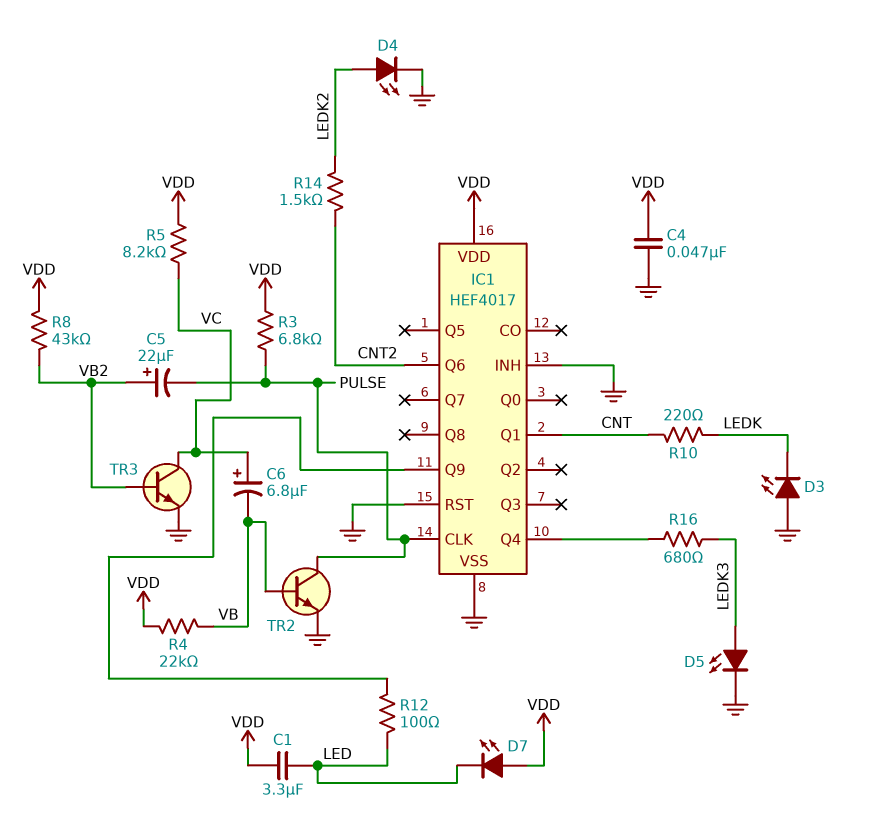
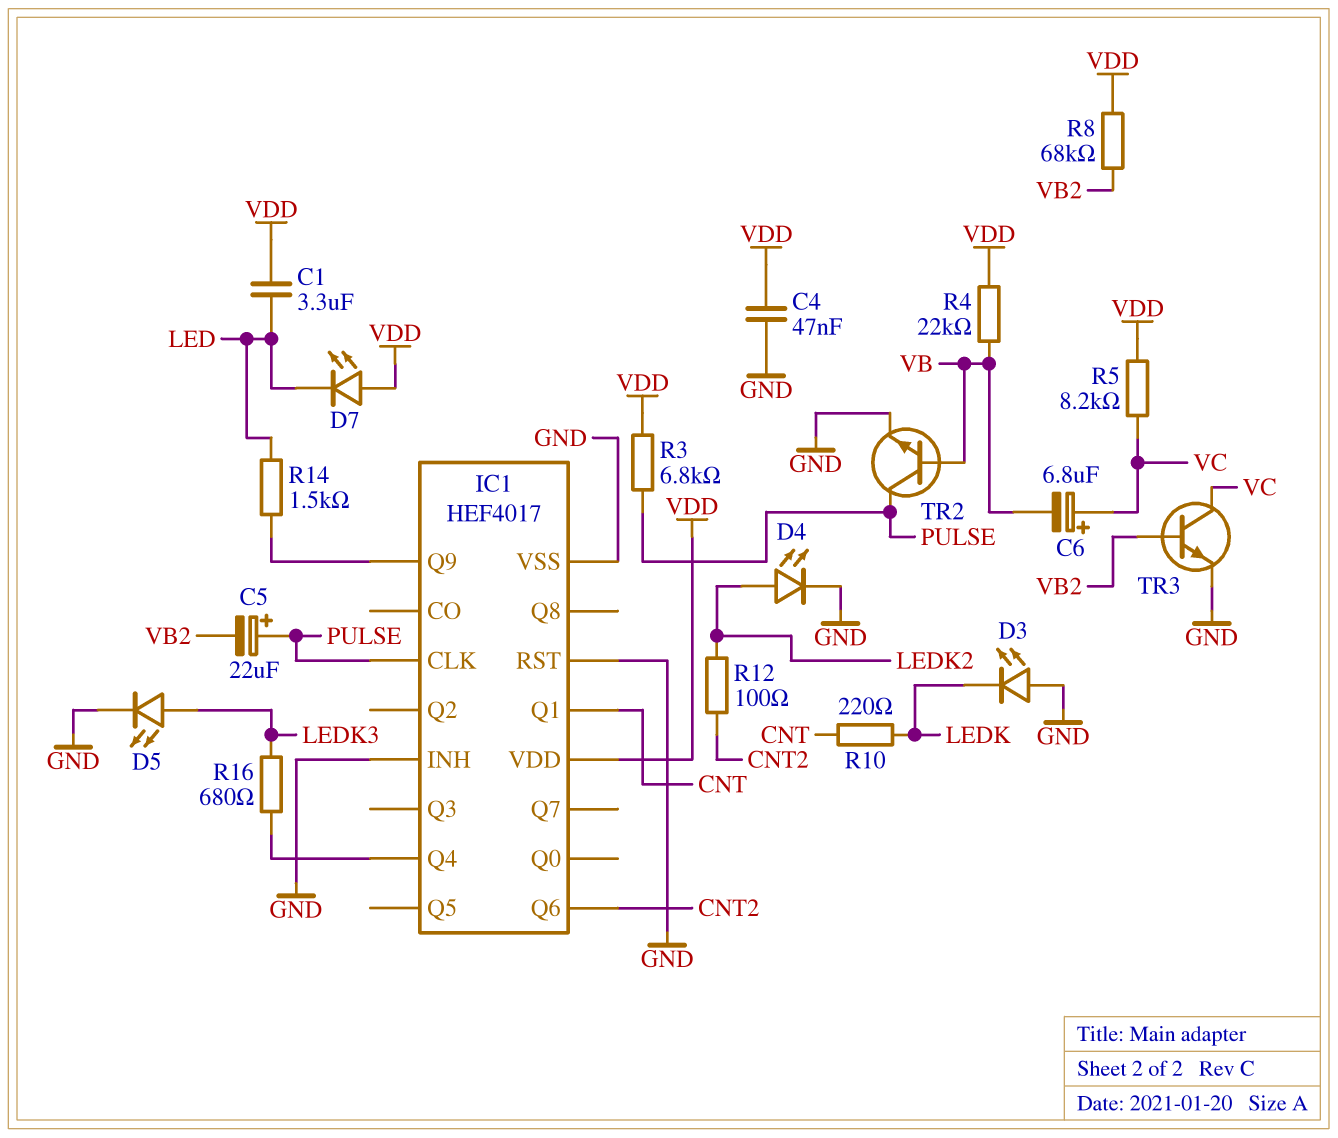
C5: 22uF (plus VB2, minus PULSE) -> 22uF (plus PULSE, minus VB2)
R8: 43k (VB2, VDD) -> 68k (VB2, VDD)
R12: 100 (IC1/Q9, LED) -> 100 (CNT2, LEDK2)
R14: 1.5k (CNT2, LEDK2) -> 1.5k (IC1/Q9, LED)

